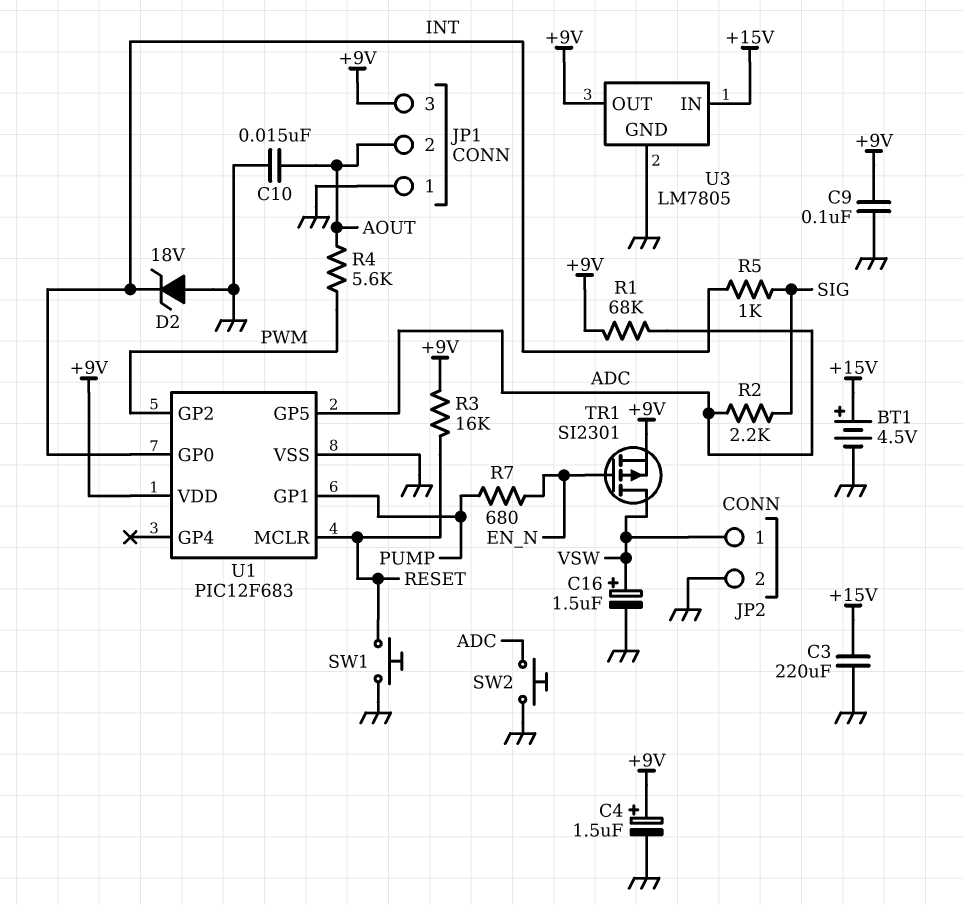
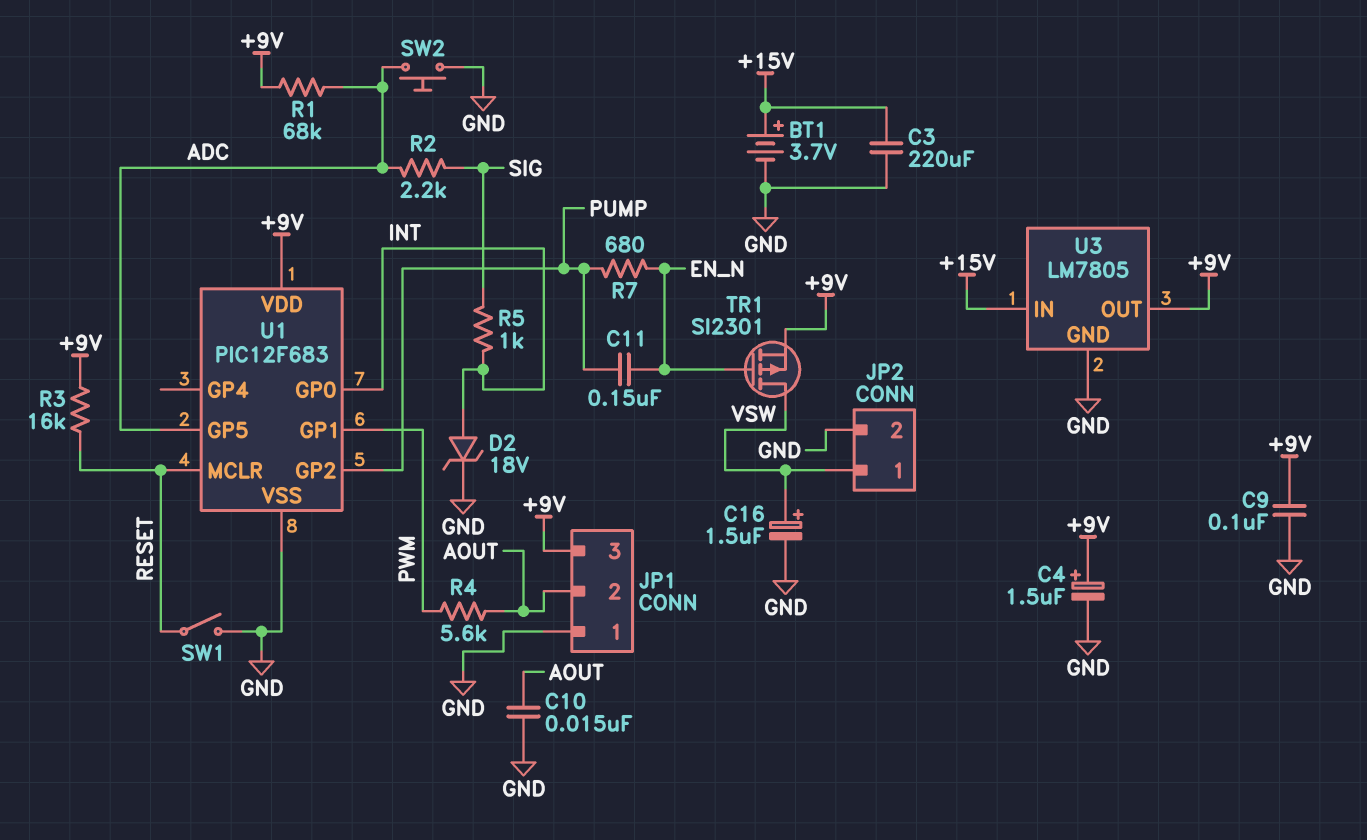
BT1: 4.5V (plus +15V, minus GND) -> 3.7V (plus +15V, minus GND)
C11: none -> 150nF (EN_N, PUMP)
D2: zener 18V (A GND, K INT) -> zener 18V (A INT, K GND)
SW1: button (GND, RESET) -> switch (GND, RESET)
U1 pin GP1: PUMP -> PWM
U1 pin GP2: PWM -> PUMP

